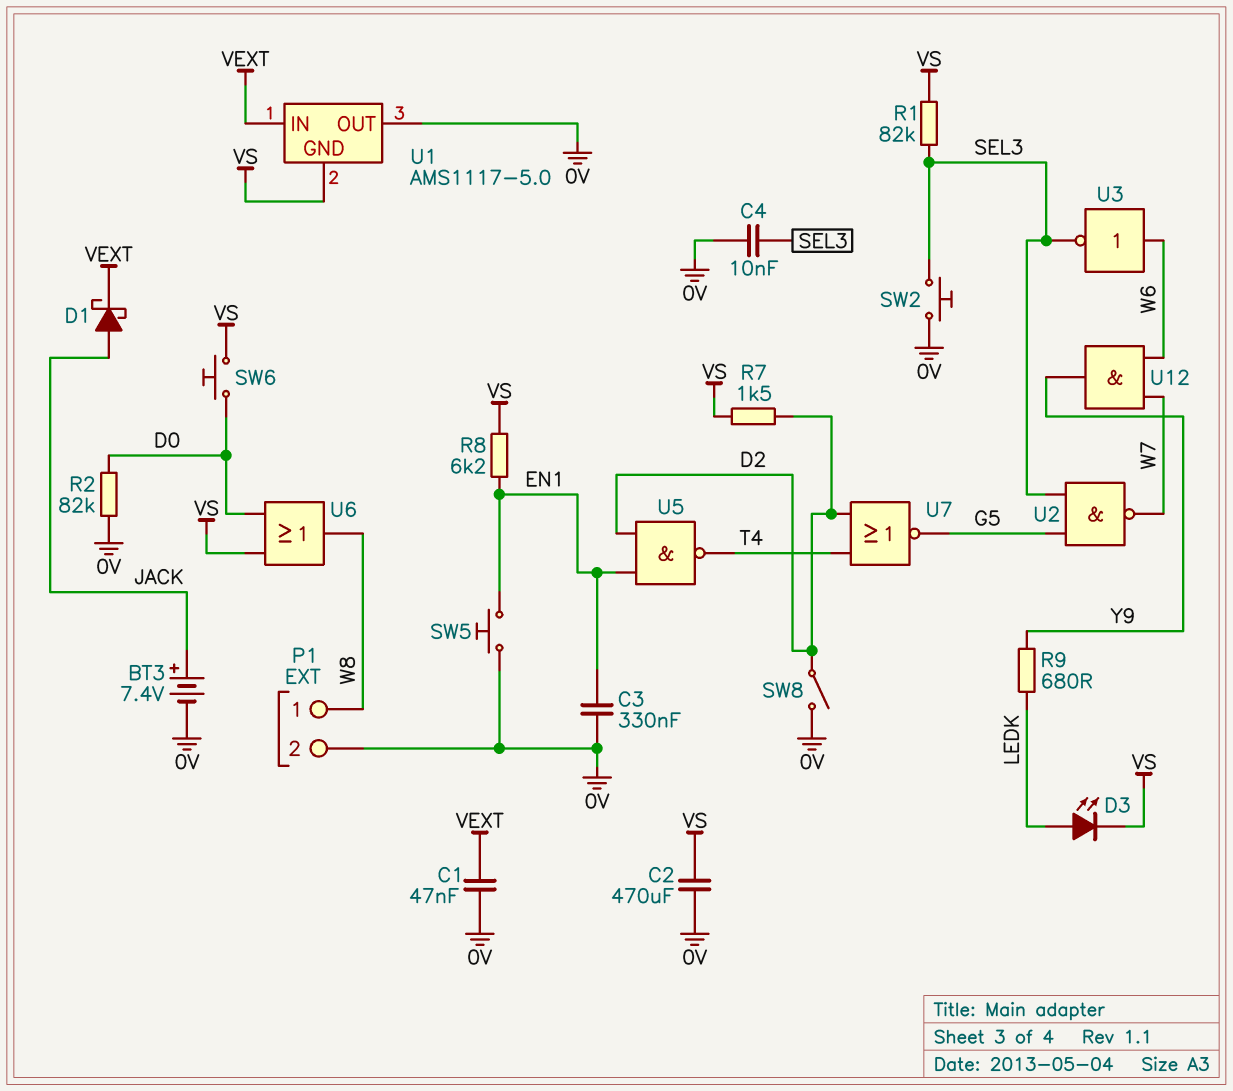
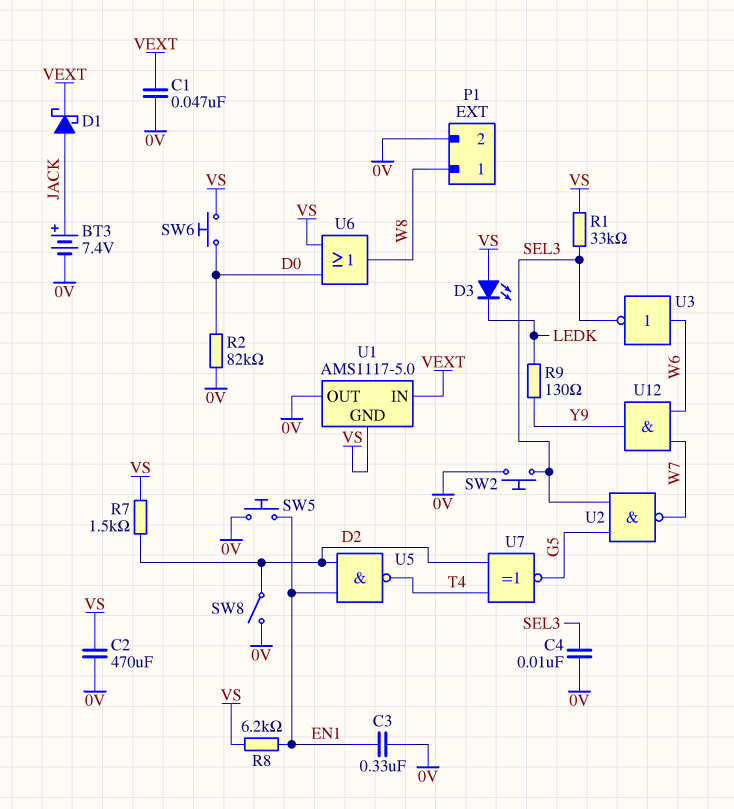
D3: LED (A LEDK, K VS) -> LED (A VS, K LEDK)
R1: 82k (SEL3, VS) -> 33k (SEL3, VS)
R9: 680 (LEDK, Y9) -> 130 (LEDK, Y9)
U7: NOR (in D2, in T4, out G5) -> XNOR (in D2, in T4, out G5)

